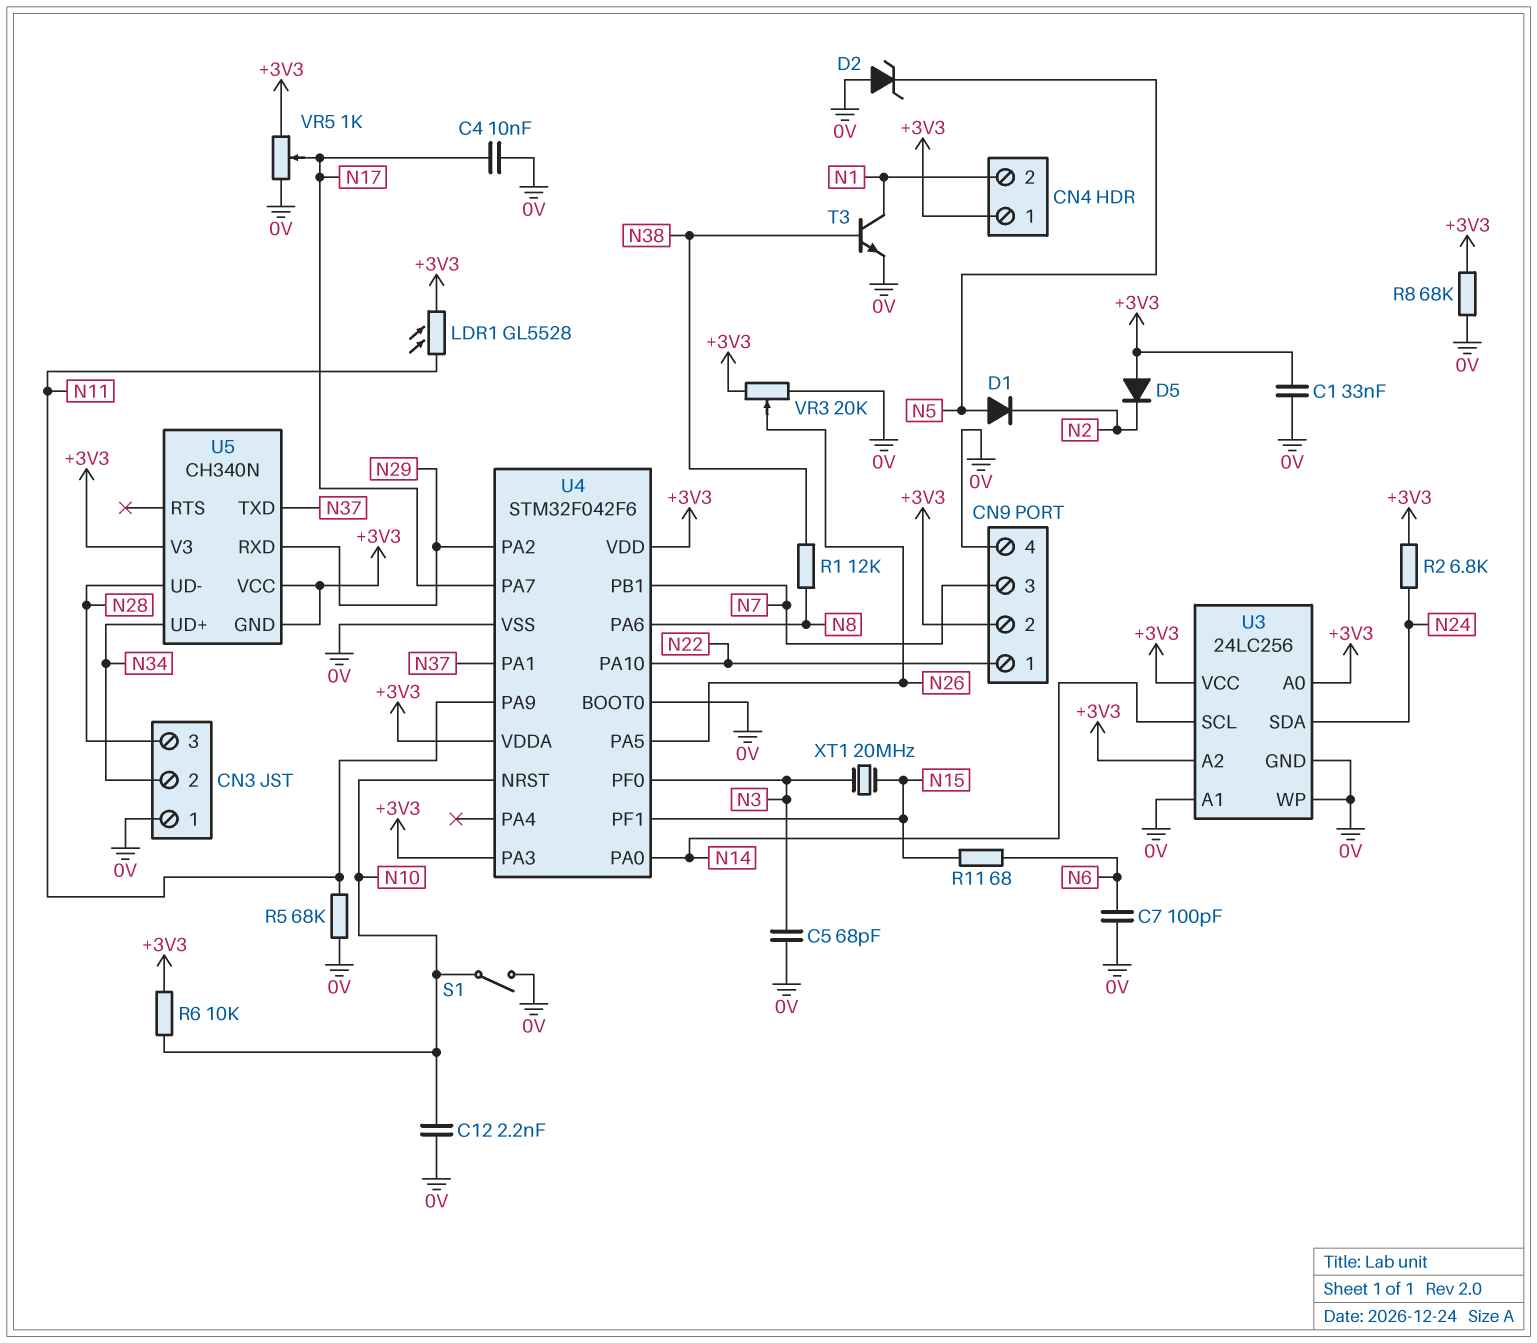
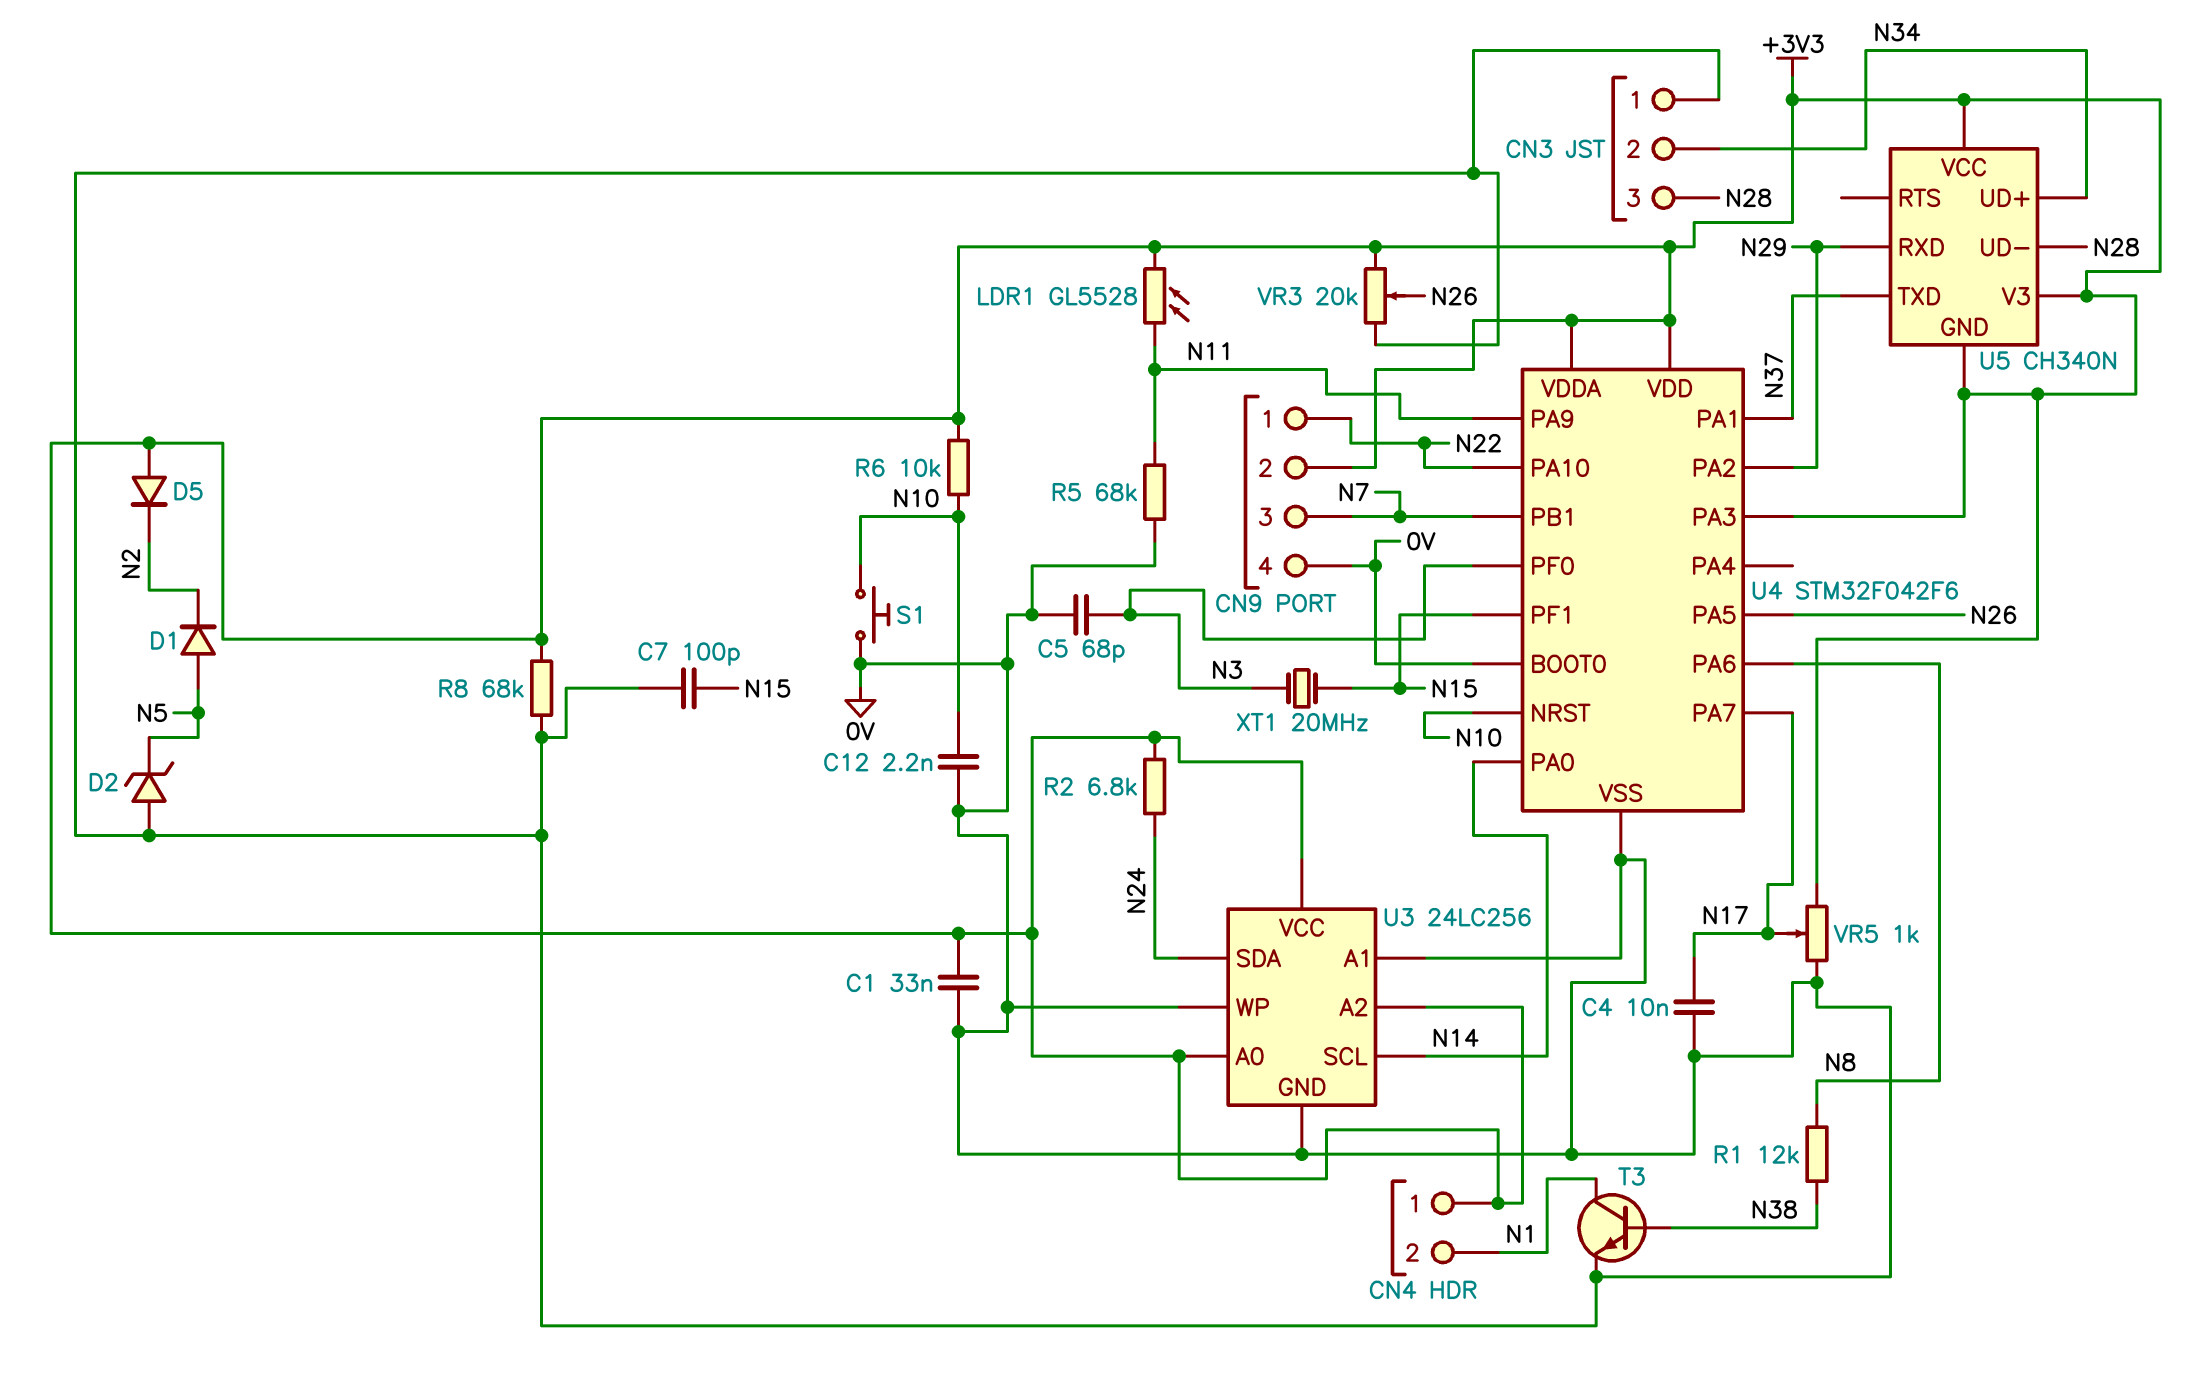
C7: 100pF (0V, N6) -> 100pF (0V, N15)
R11: 68 (N6, N15) -> none
S1: switch (0V, N10) -> button (0V, N10)

